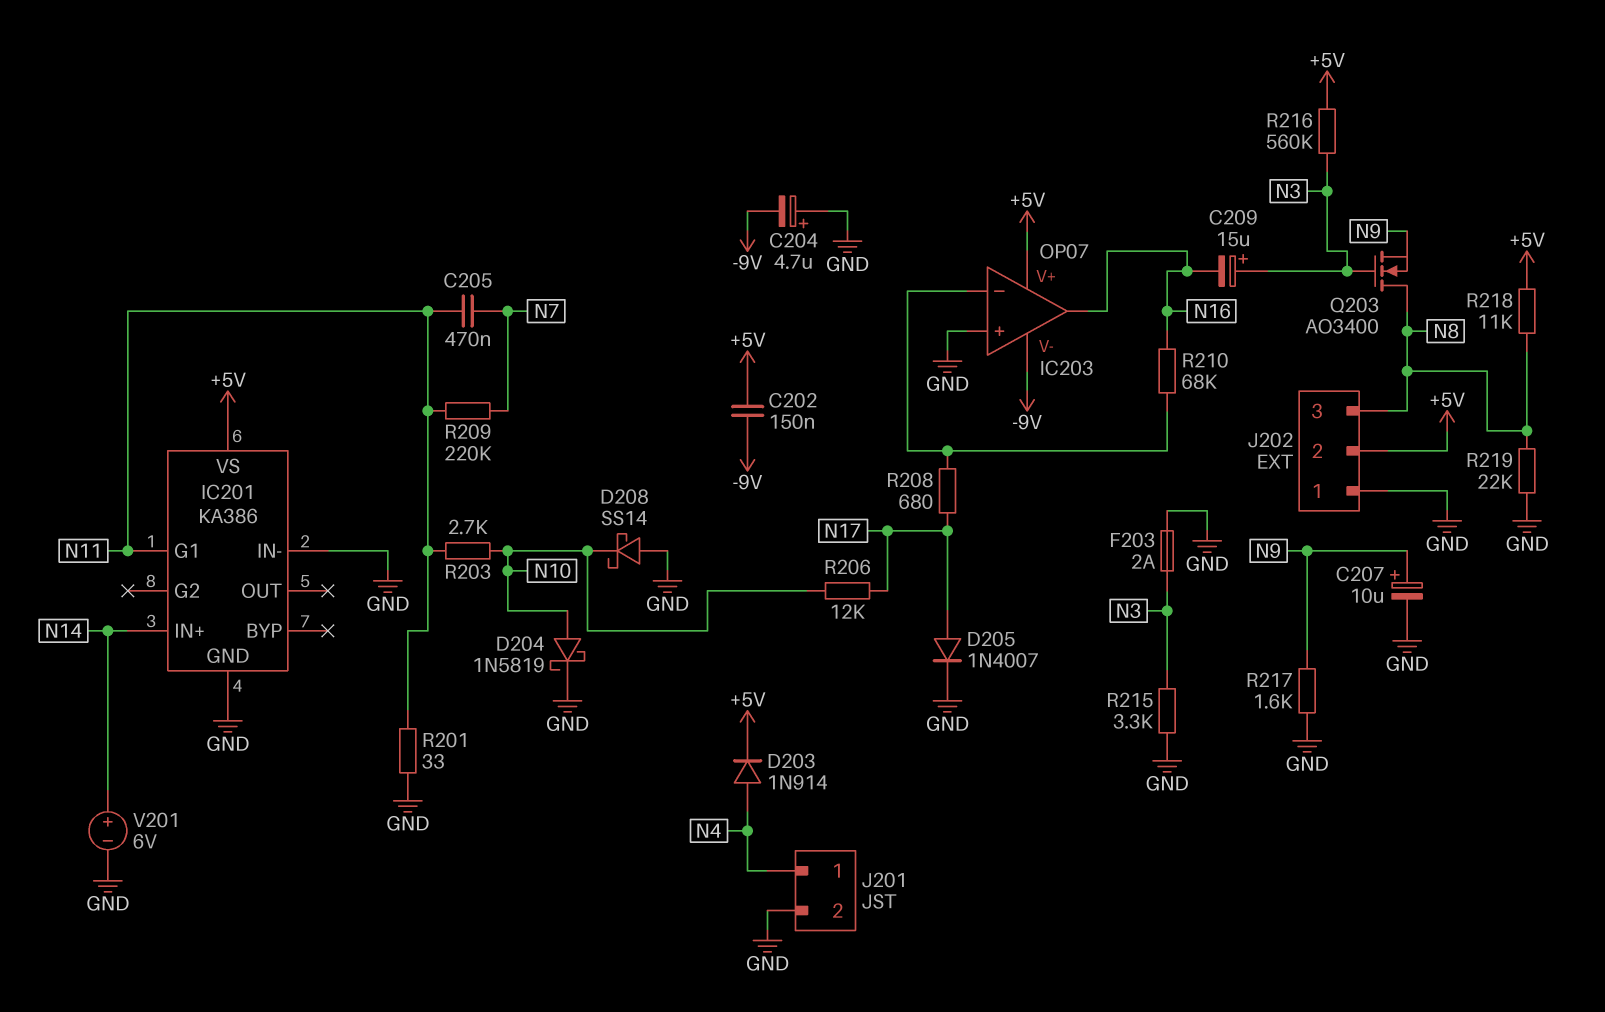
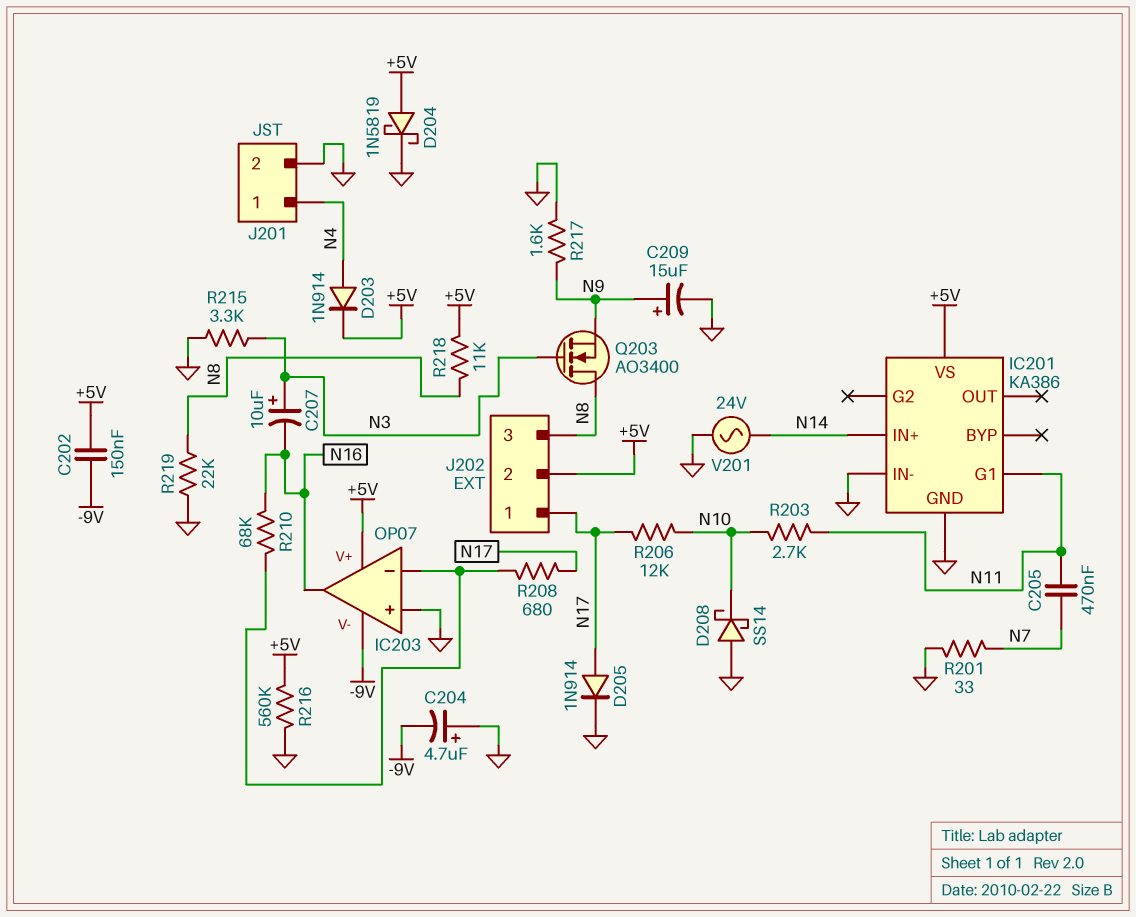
C207: 10uF (plus N9, minus GND) -> 10uF (plus N3, minus N16)
C209: 15uF (plus N3, minus N16) -> 15uF (plus N9, minus GND)
D204: schottky 1N5819 (A N10, K GND) -> schottky 1N5819 (A +5V, K GND)
D205: diode 1N4007 (A N17, K GND) -> diode 1N914 (A N17, K GND)
F203: 2A (GND, N3) -> none
J202 pin 1: GND -> N17
R201: 33 (GND, N11) -> 33 (GND, N7)
R209: 220k (N7, N11) -> none
R216: 560k (+5V, N3) -> 560k (+5V, GND)
V201: 6V (plus N14, minus GND) -> AC 24V (GND, N14)

